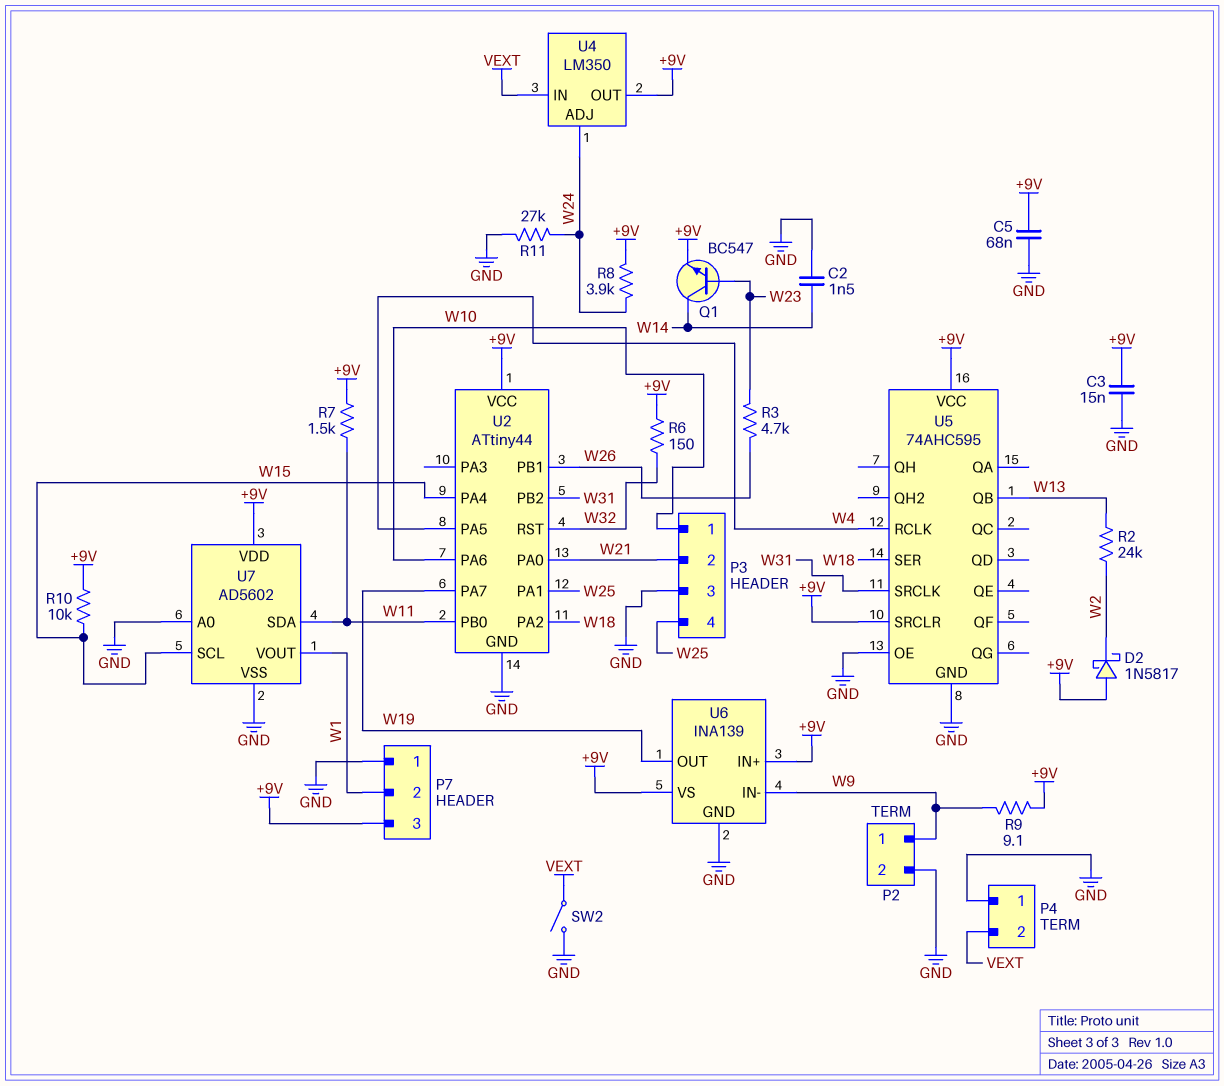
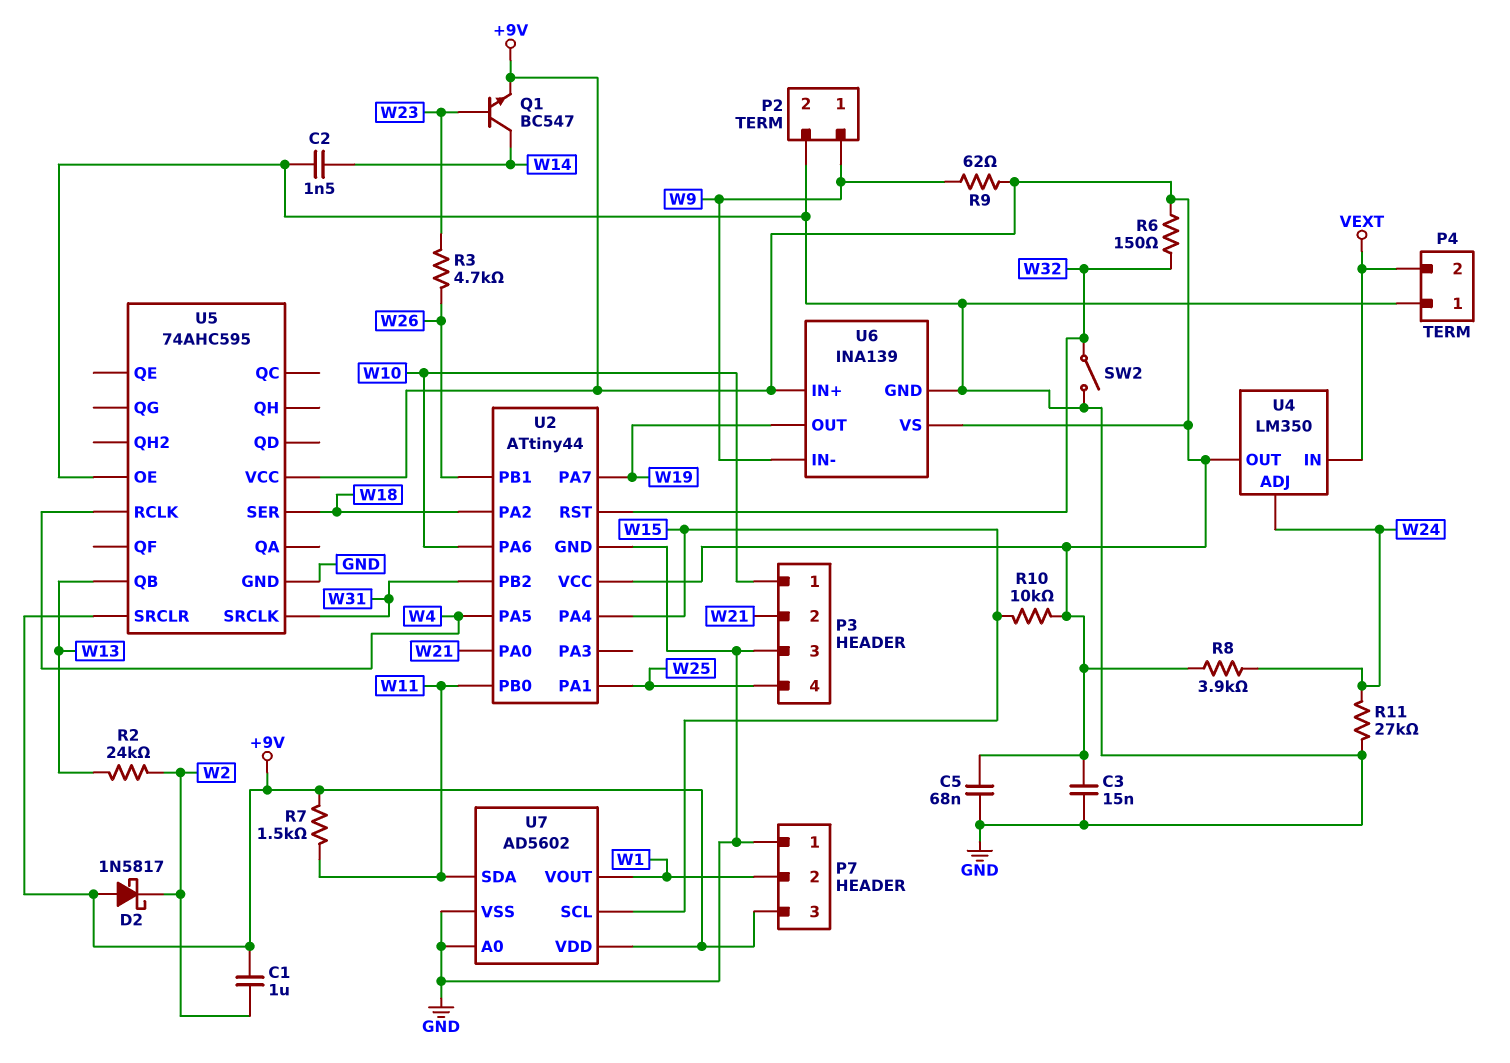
C1: none -> 1uF (+9V, W2)
R9: 9.1 (+9V, W9) -> 62 (+9V, W9)
SW2: switch (GND, VEXT) -> switch (GND, W32)

